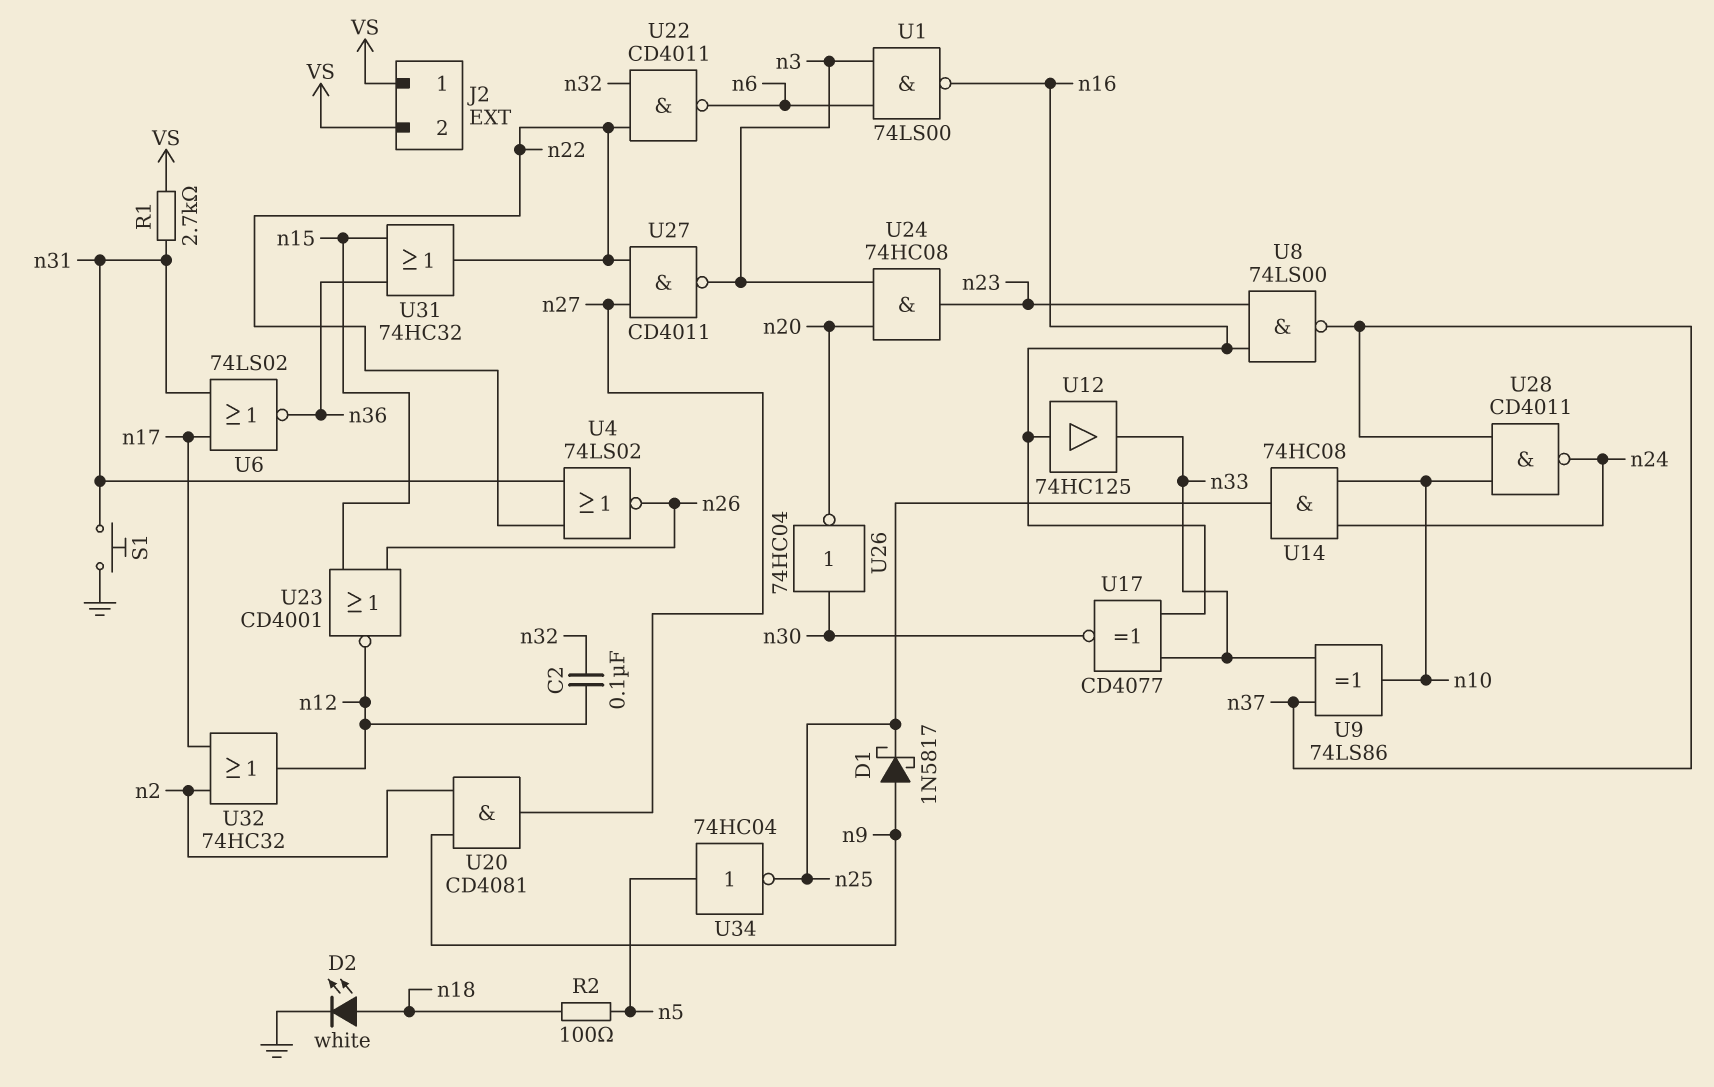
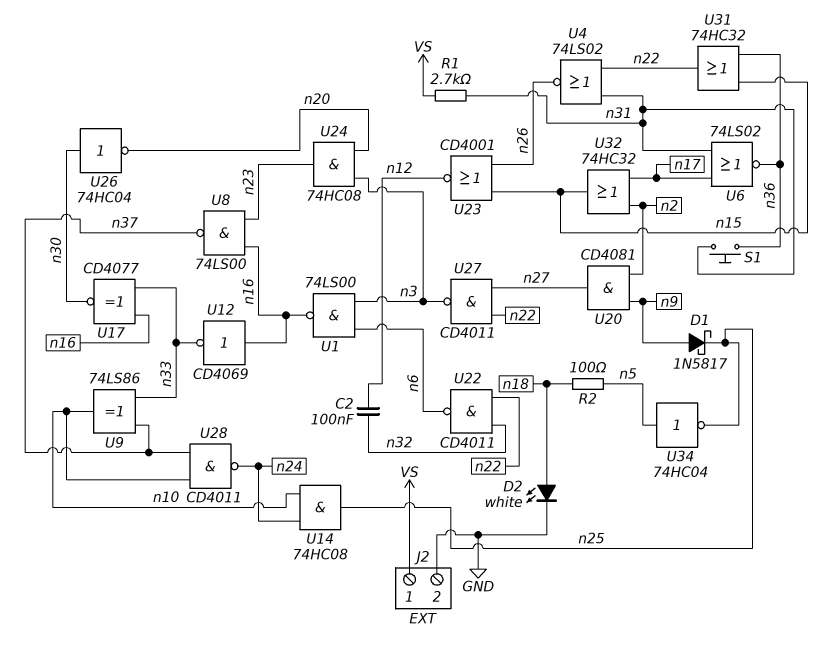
J2 pin 2: VS -> GND
S1: button (GND, n31) -> button (n31, n36)
U12: buffer 74HC125 (in n16, out n33) -> NOT CD4069 (in n16, out n33)
U32: OR 74HC32 (in n2, in n17, out n12) -> OR 74HC32 (in n2, in n17, out n15)

